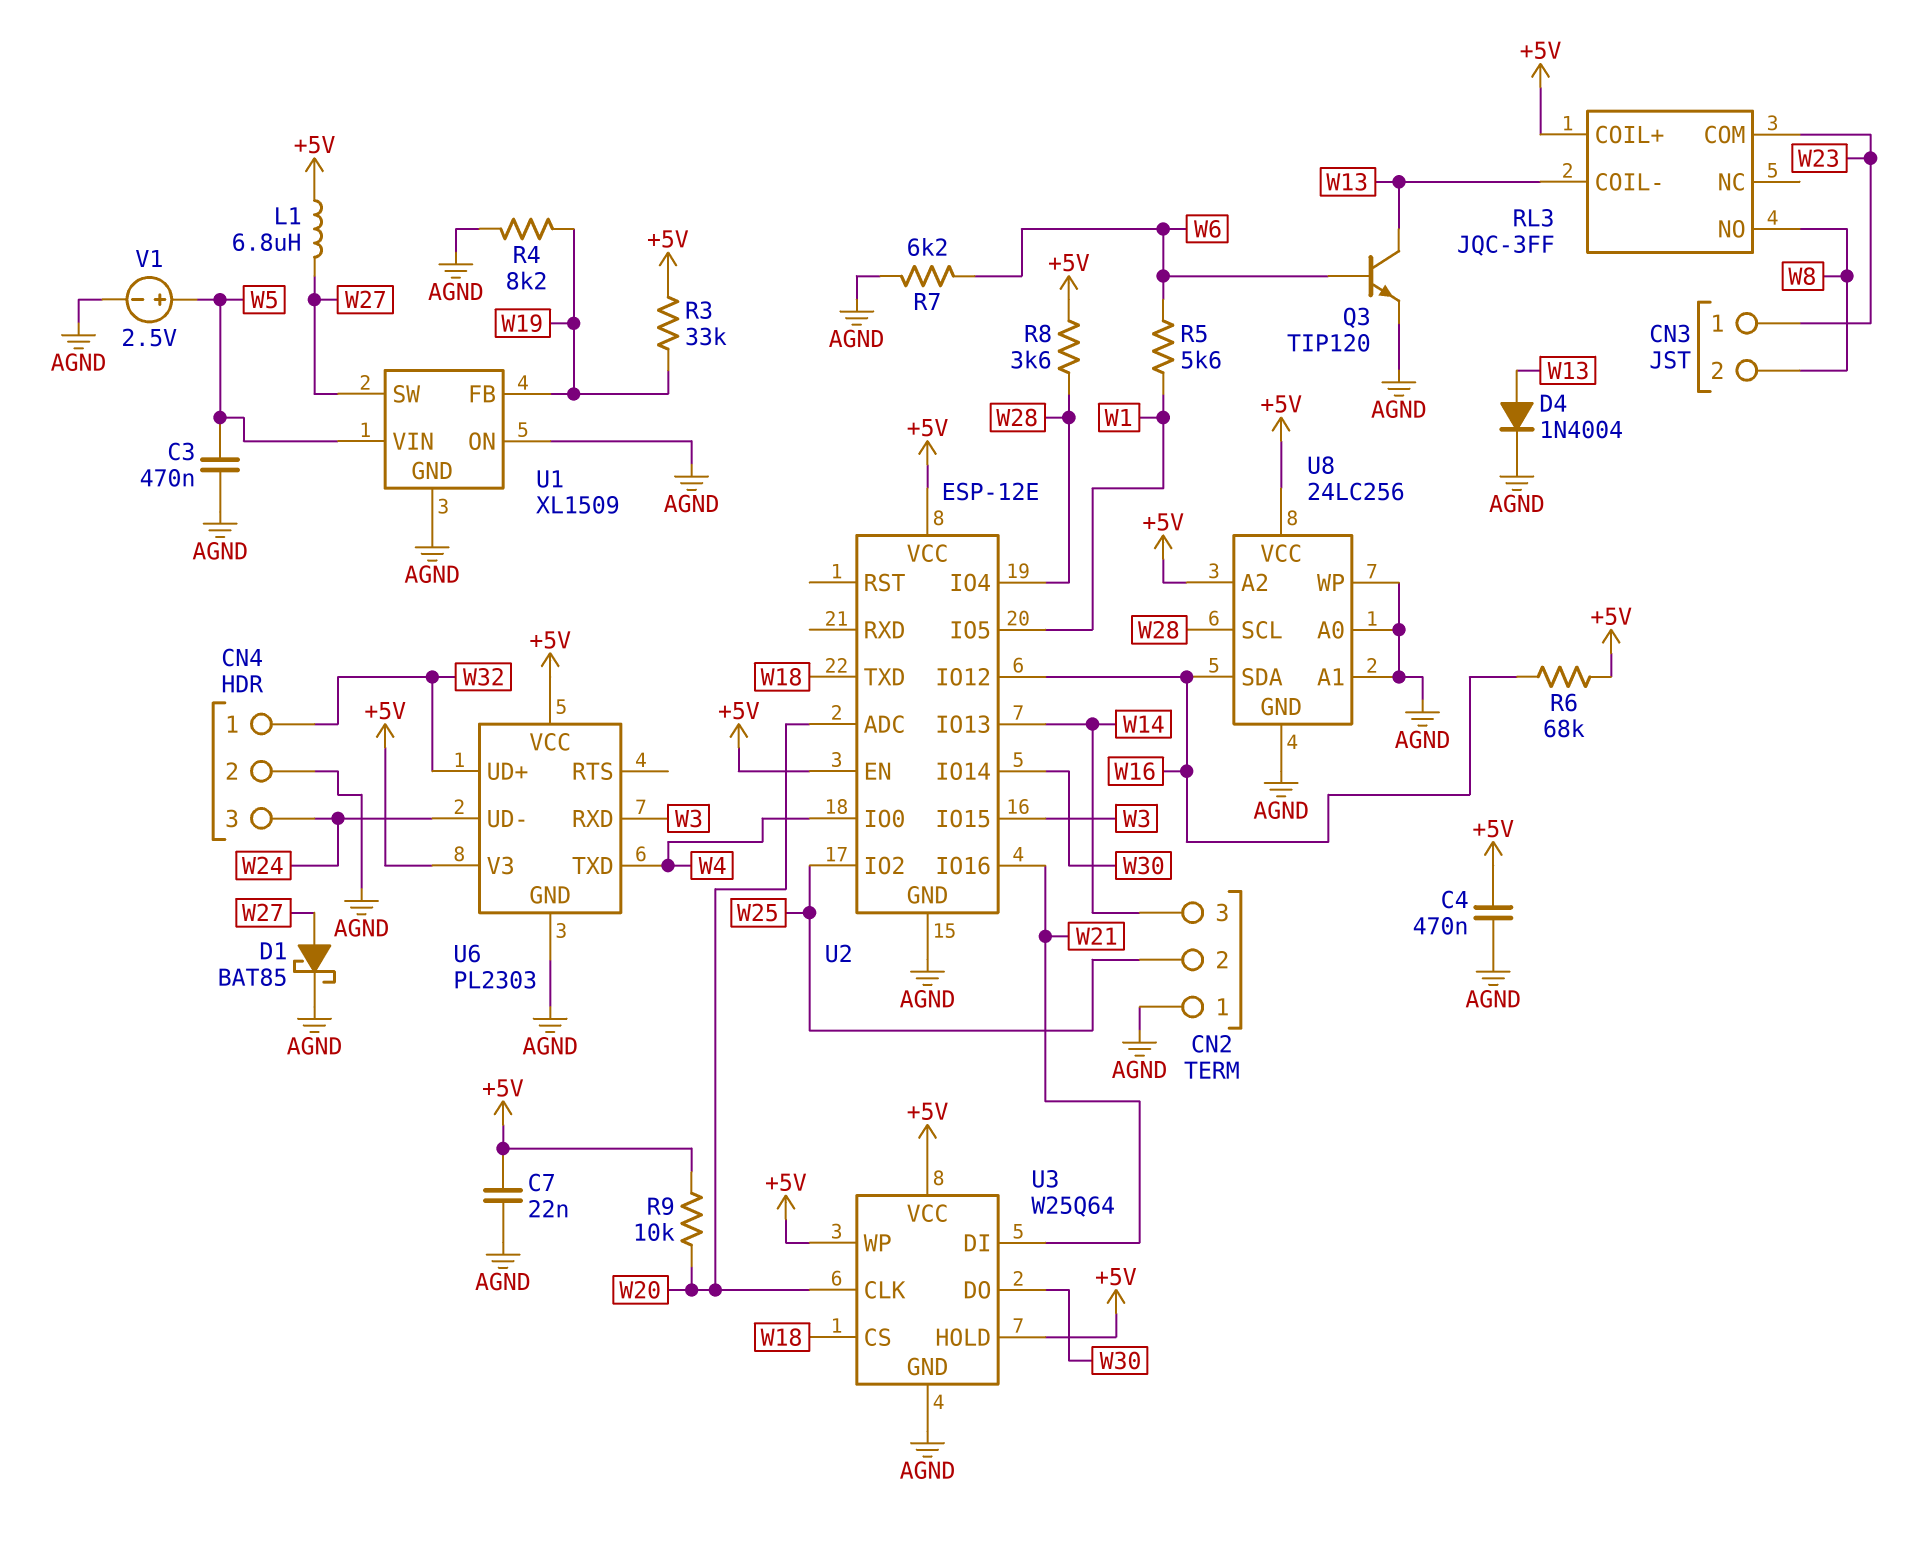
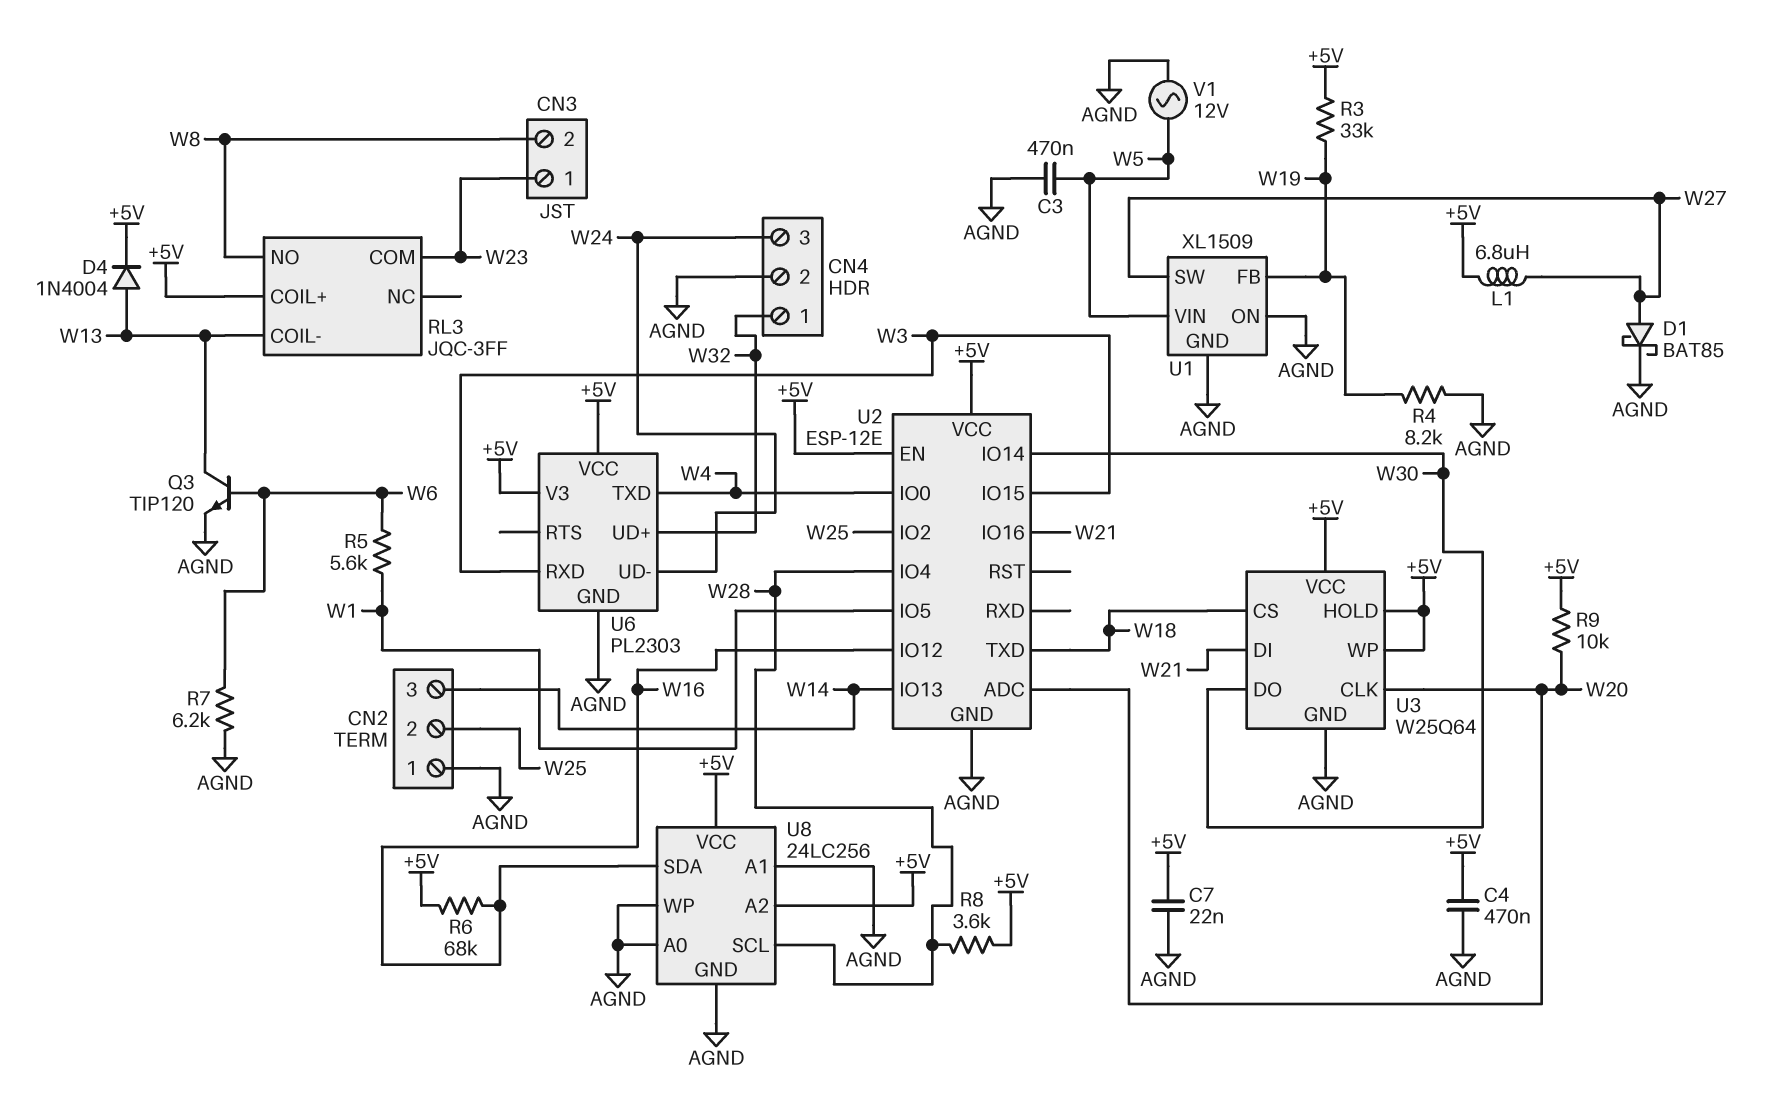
D4: diode 1N4004 (A W13, K AGND) -> diode 1N4004 (A W13, K +5V)
V1: 2.5V (plus W5, minus AGND) -> AC 12V (AGND, W5)

